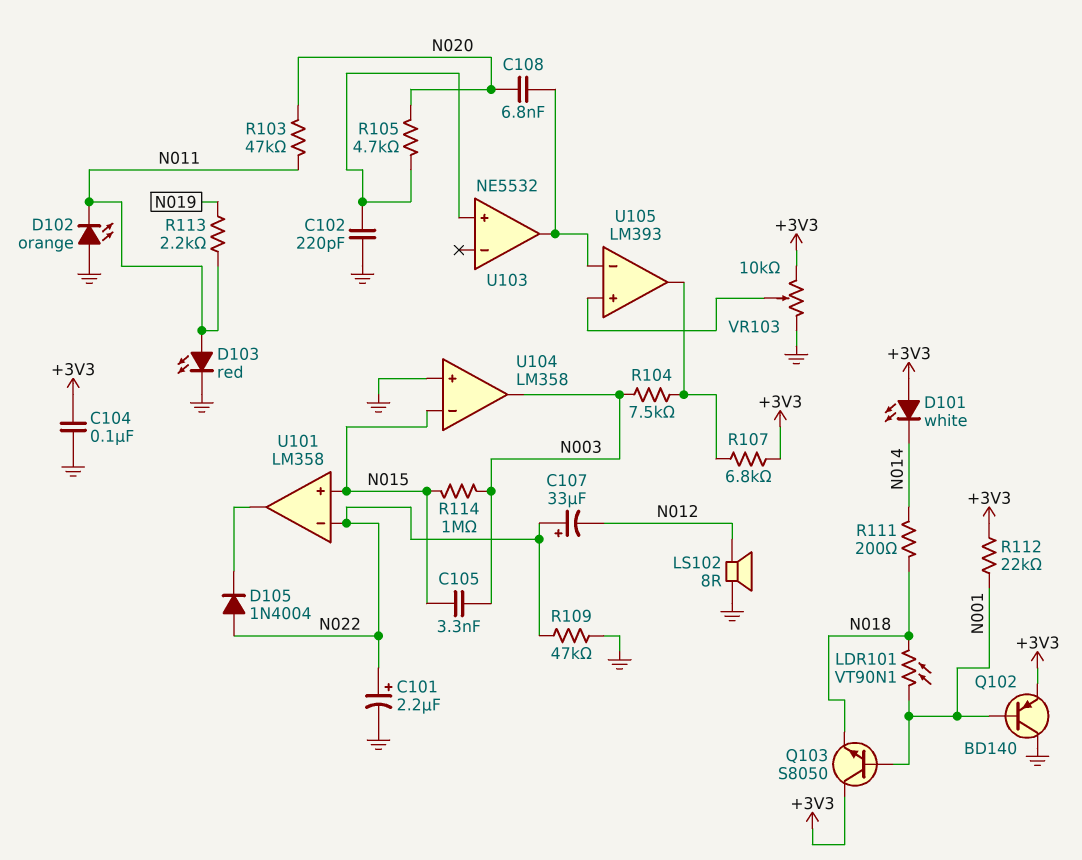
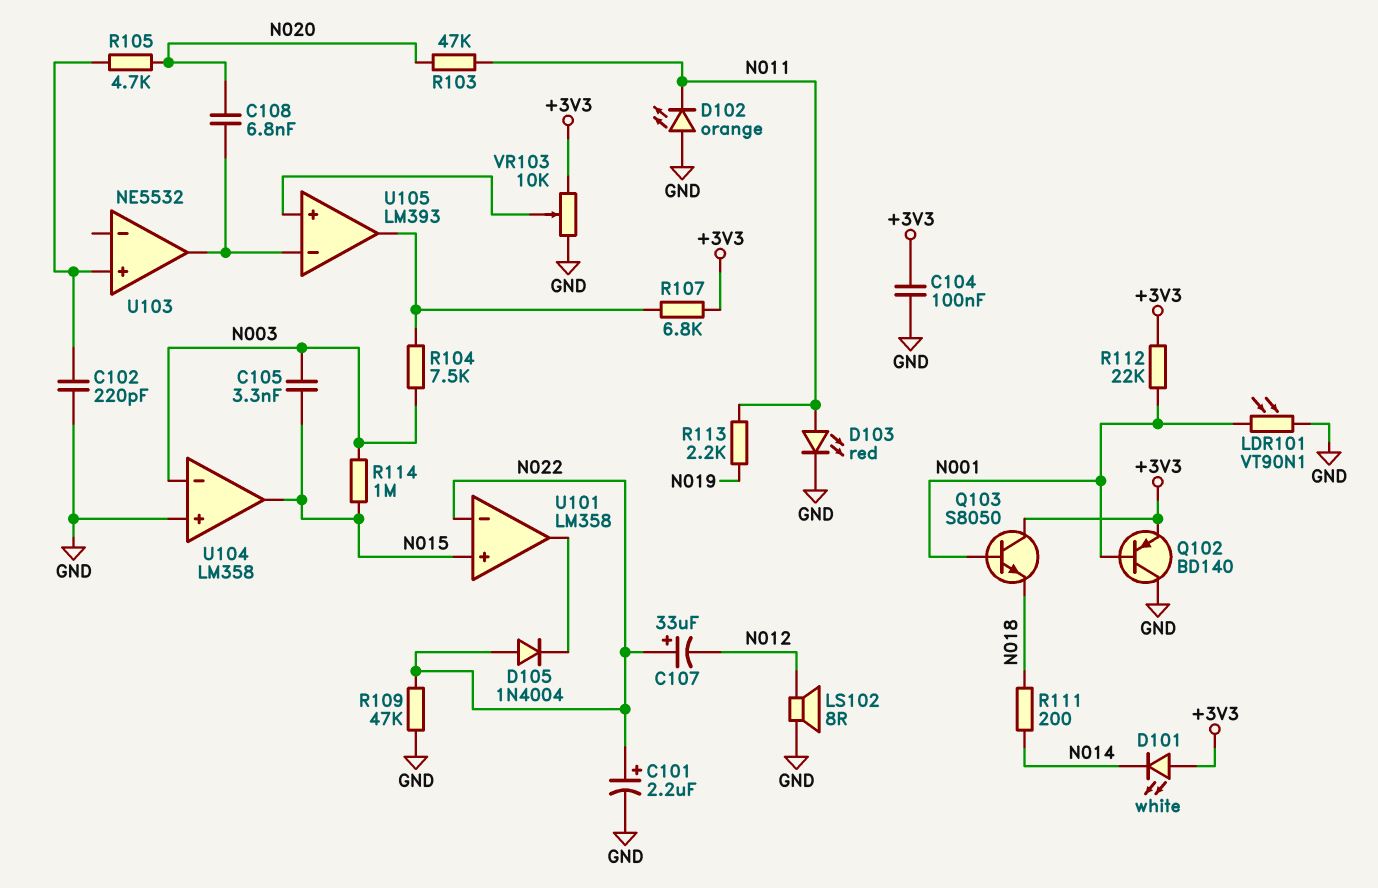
LDR101: VT90N1 (N001, N018) -> VT90N1 (GND, N001)
U104 pin in-: N015 -> N003
U104 pin out: N003 -> N015

